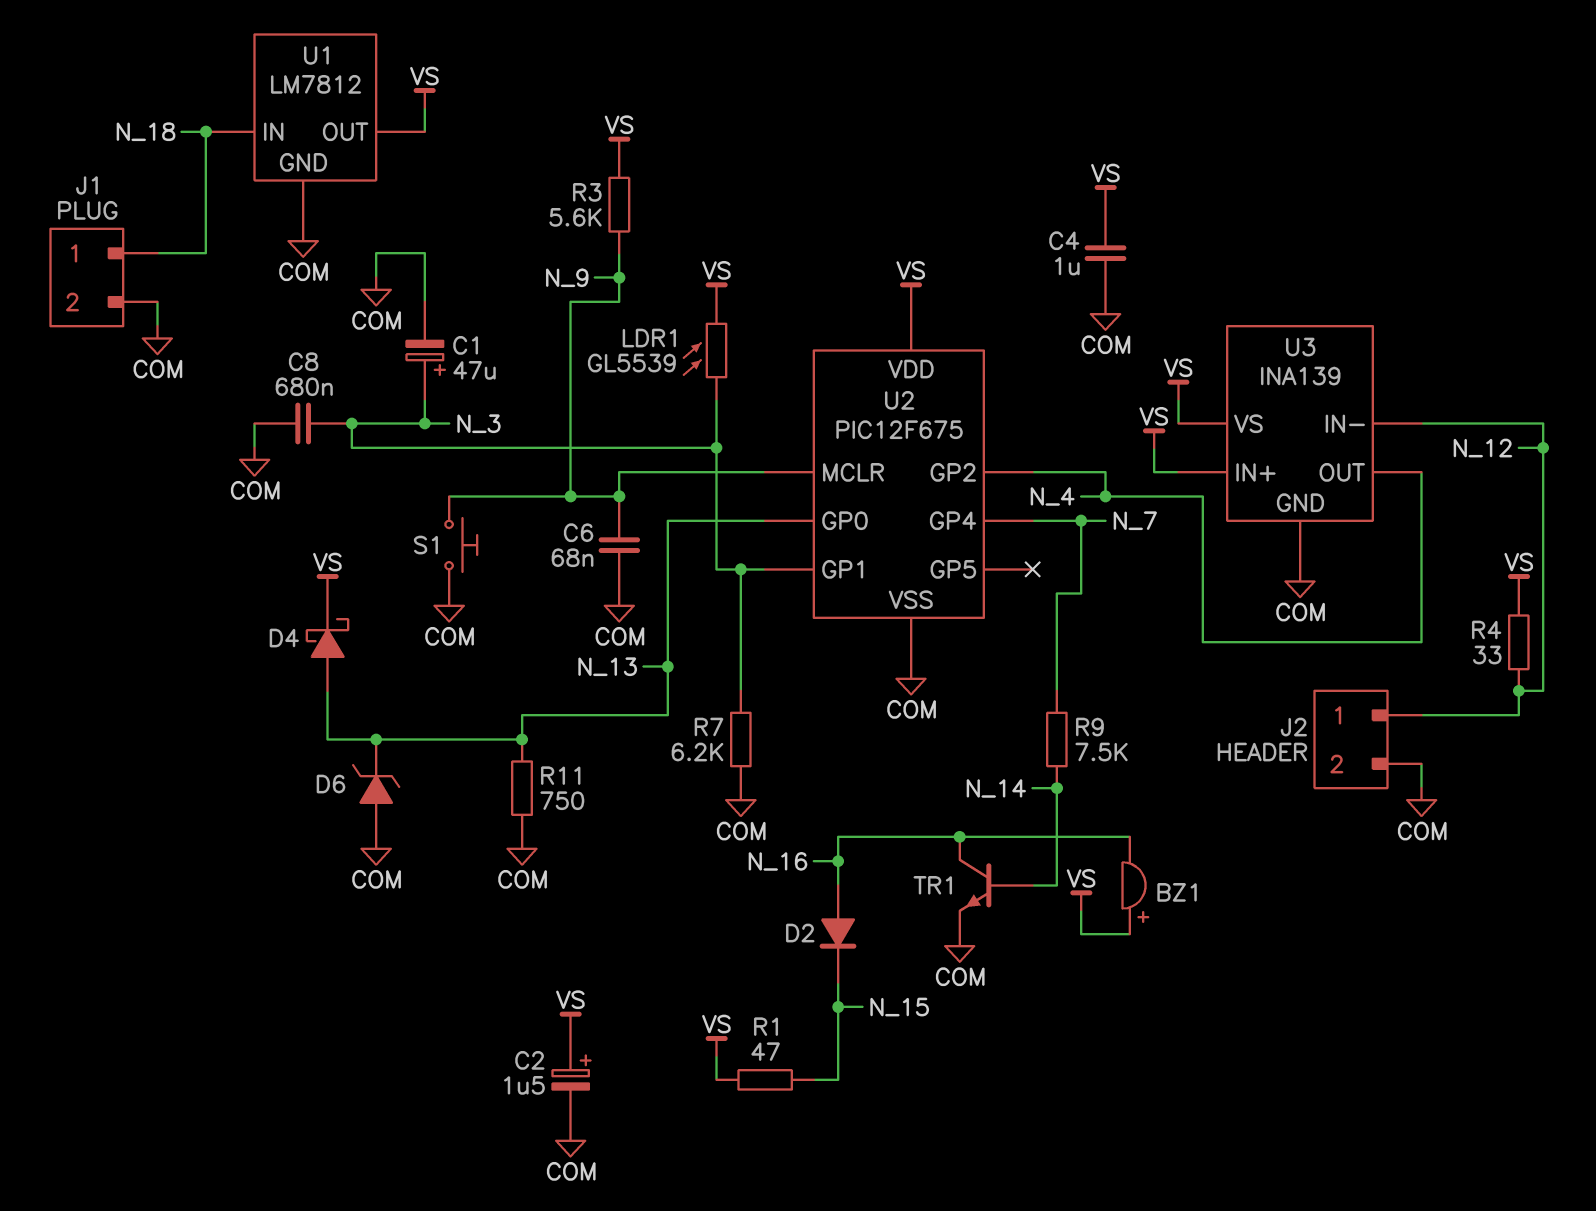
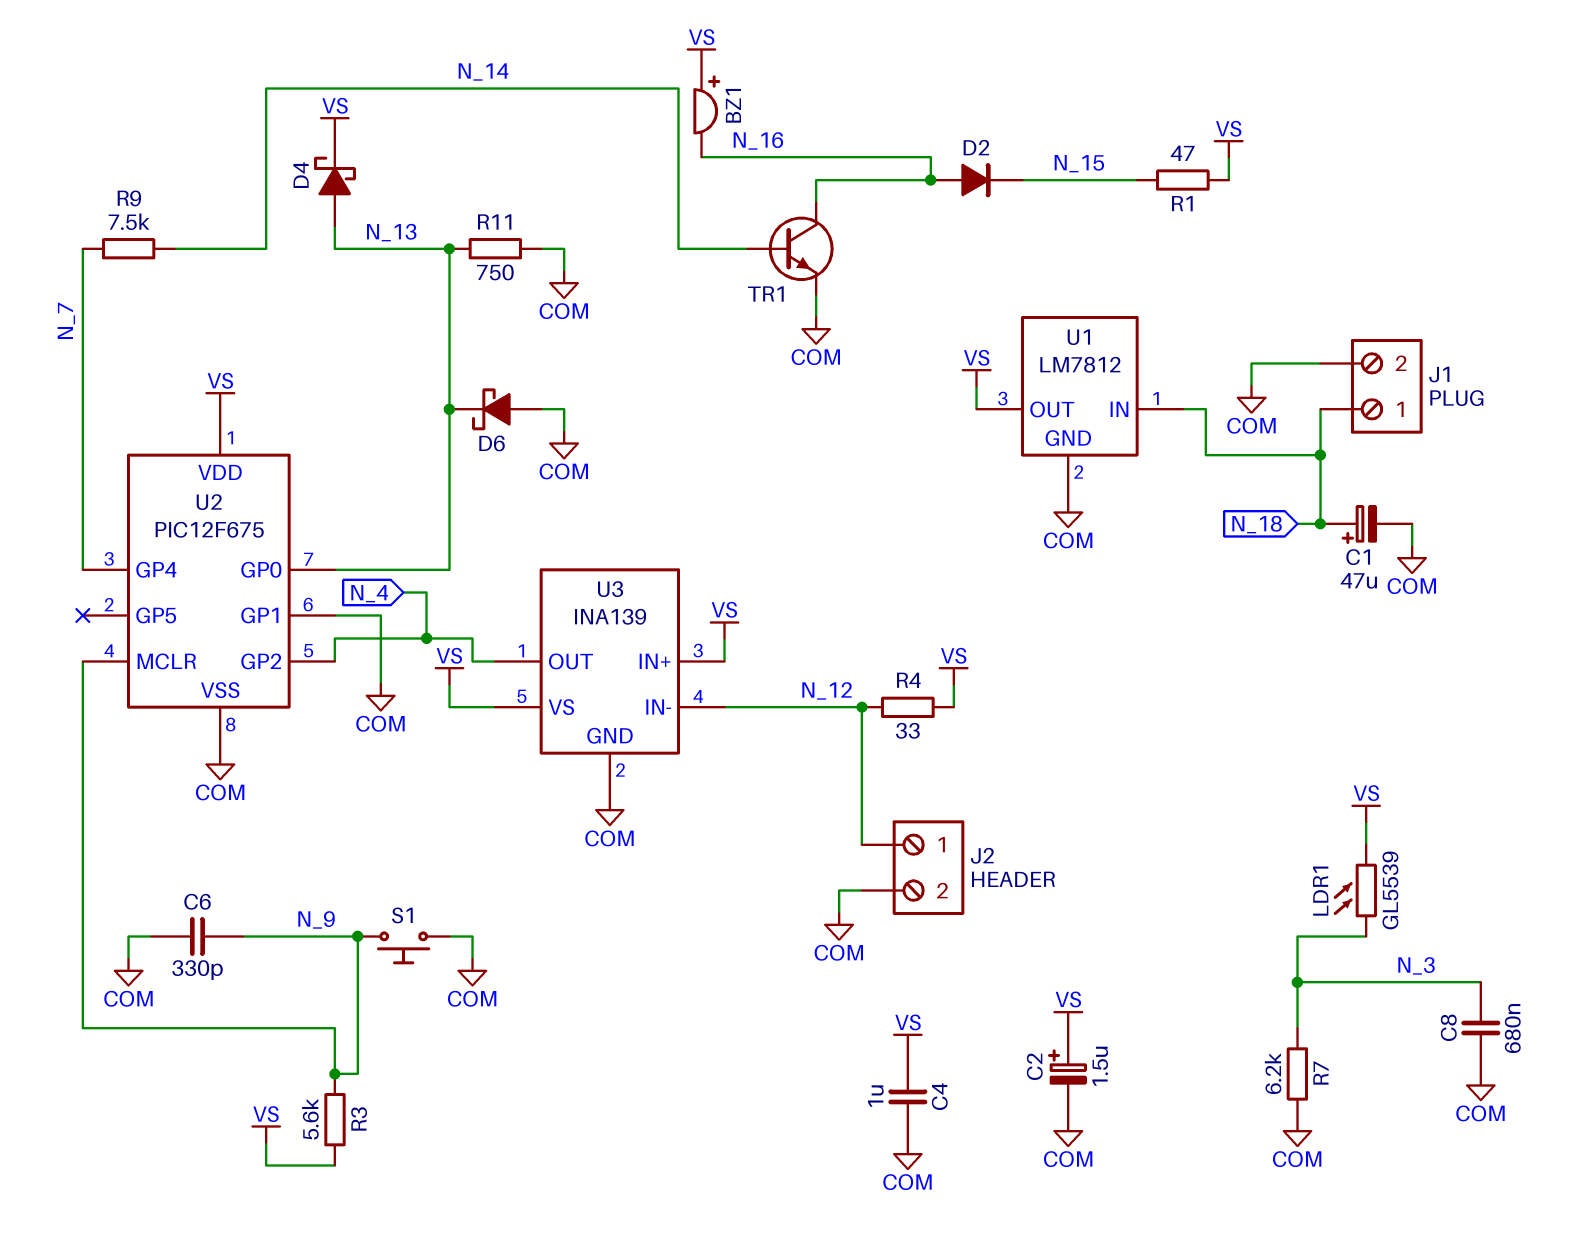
C1: 47uF (plus N_3, minus COM) -> 47uF (plus N_18, minus COM)
C6: 68nF (COM, N_9) -> 330pF (COM, N_9)
D6: zener (A COM, K N_13) -> schottky (A COM, K N_13)
U2 pin GP1: N_3 -> COM

